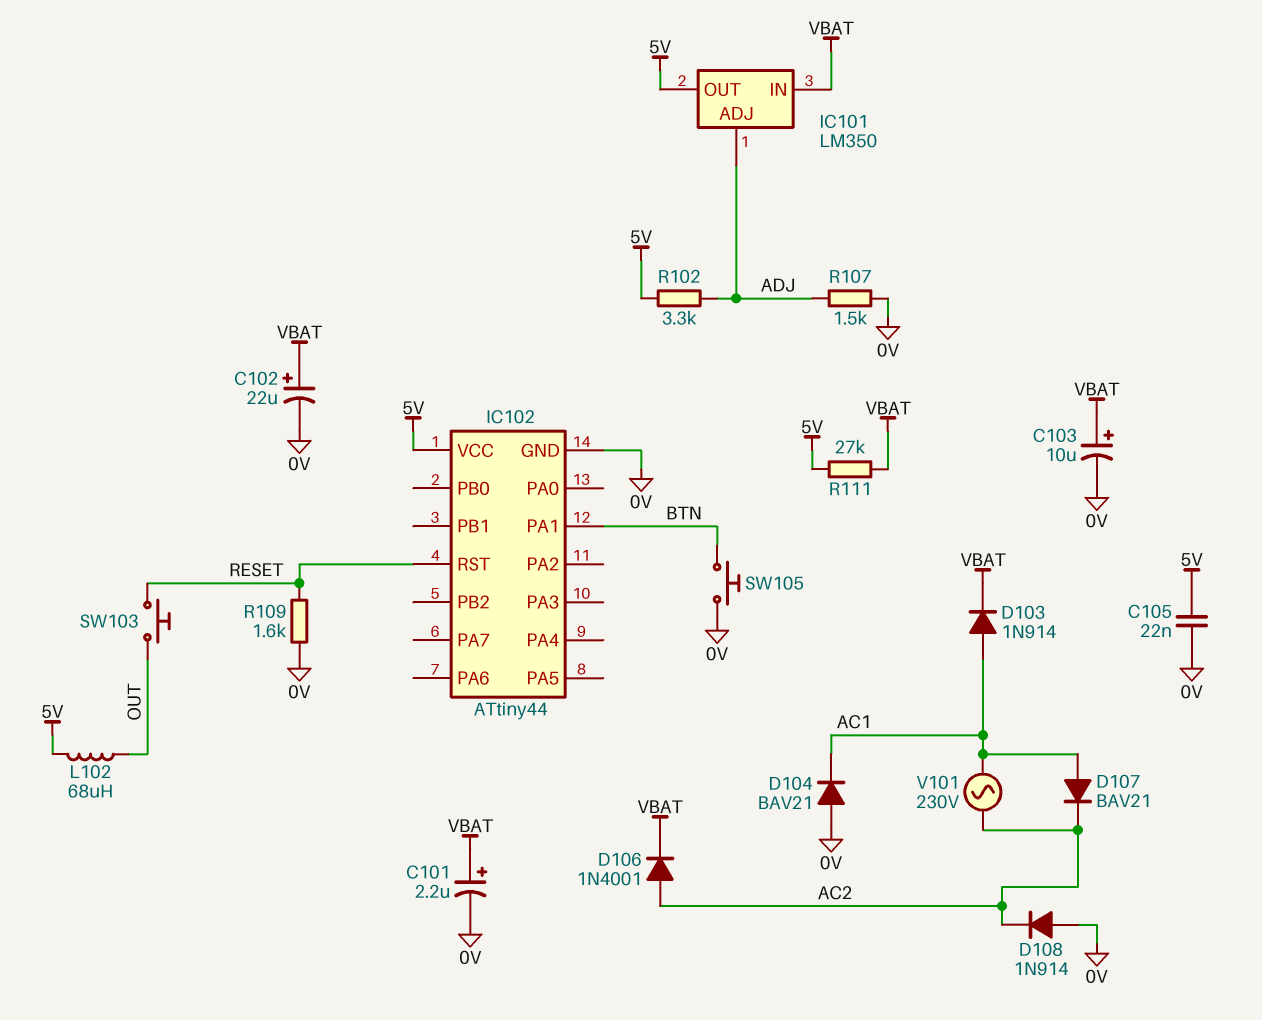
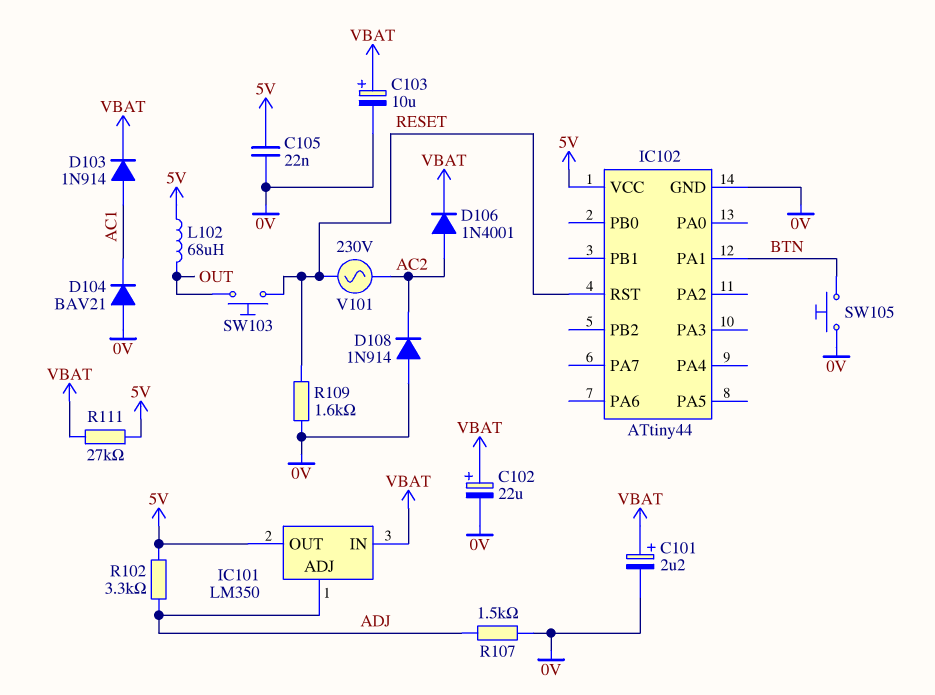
D107: diode BAV21 (A AC1, K AC2) -> none
V101: AC 230V (AC1, AC2) -> AC 230V (AC2, RESET)

